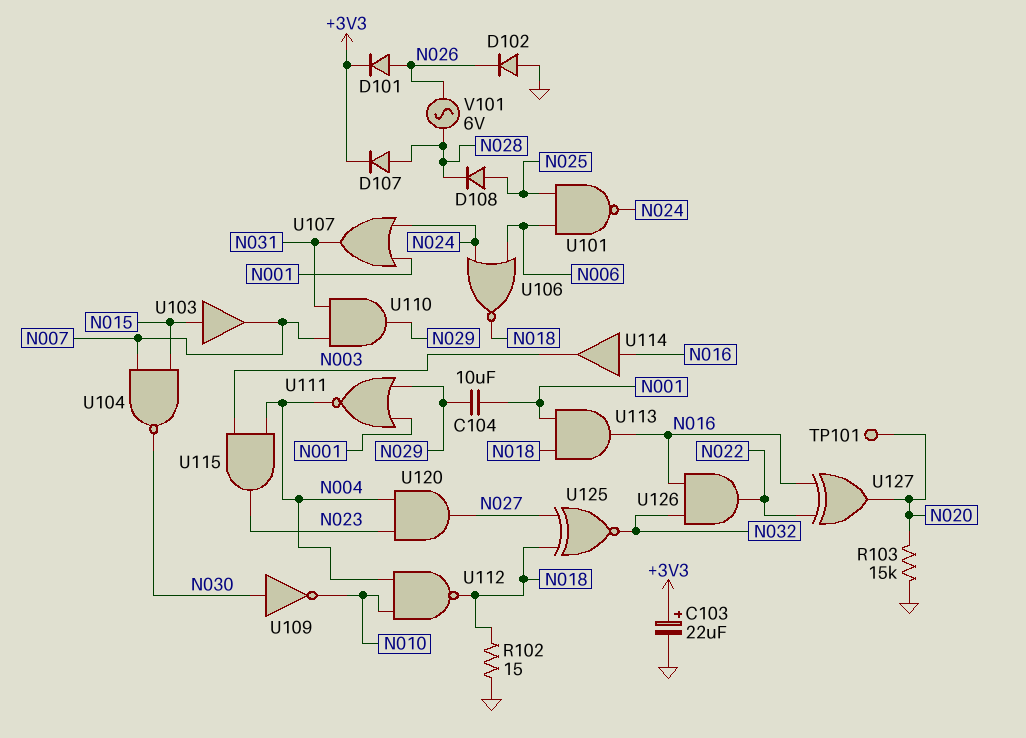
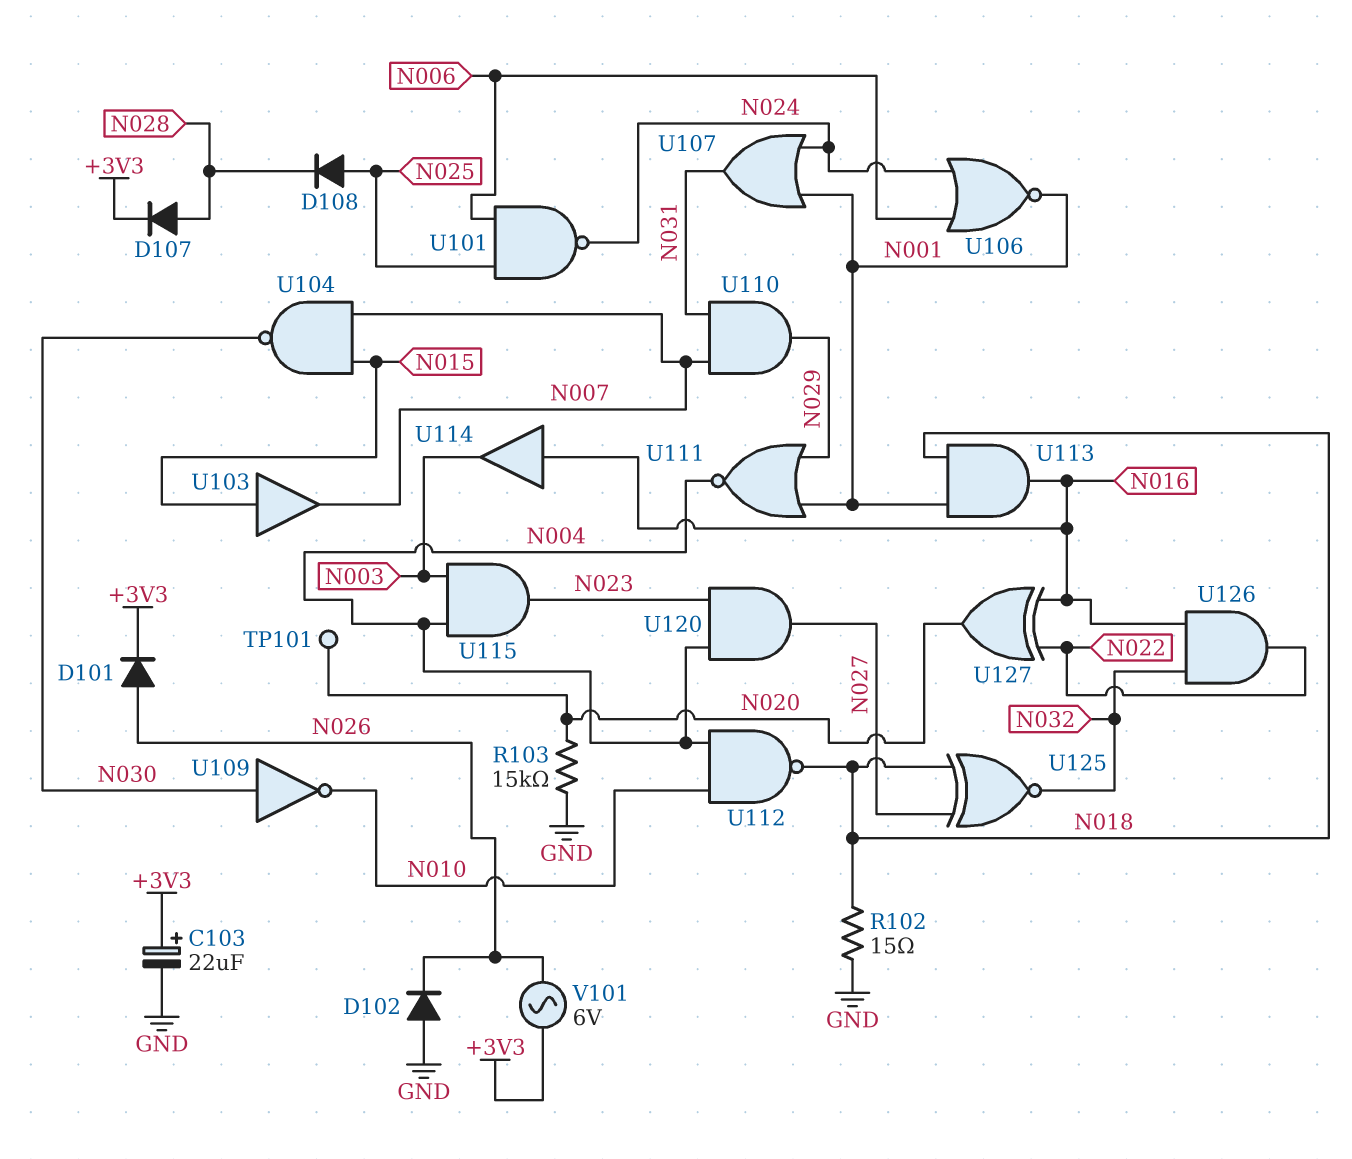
C104: 10uF (N001, N029) -> none
U106: NOR (in N006, in N024, out N018) -> NOR (in N006, in N024, out N001)
V101: AC 6V (N026, N028) -> AC 6V (+3V3, N026)

